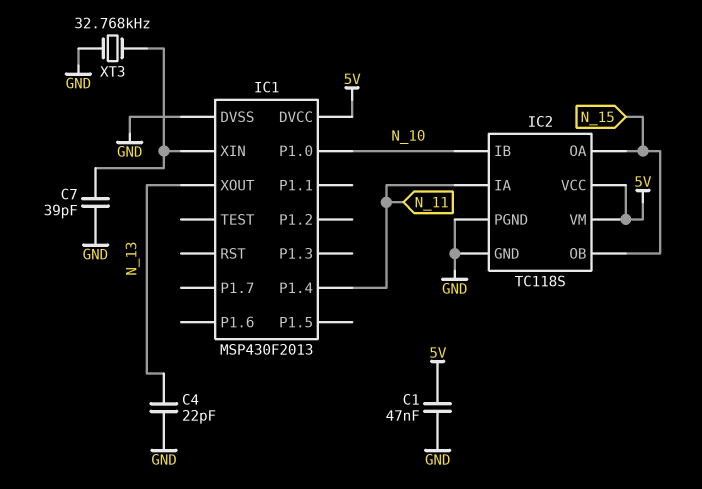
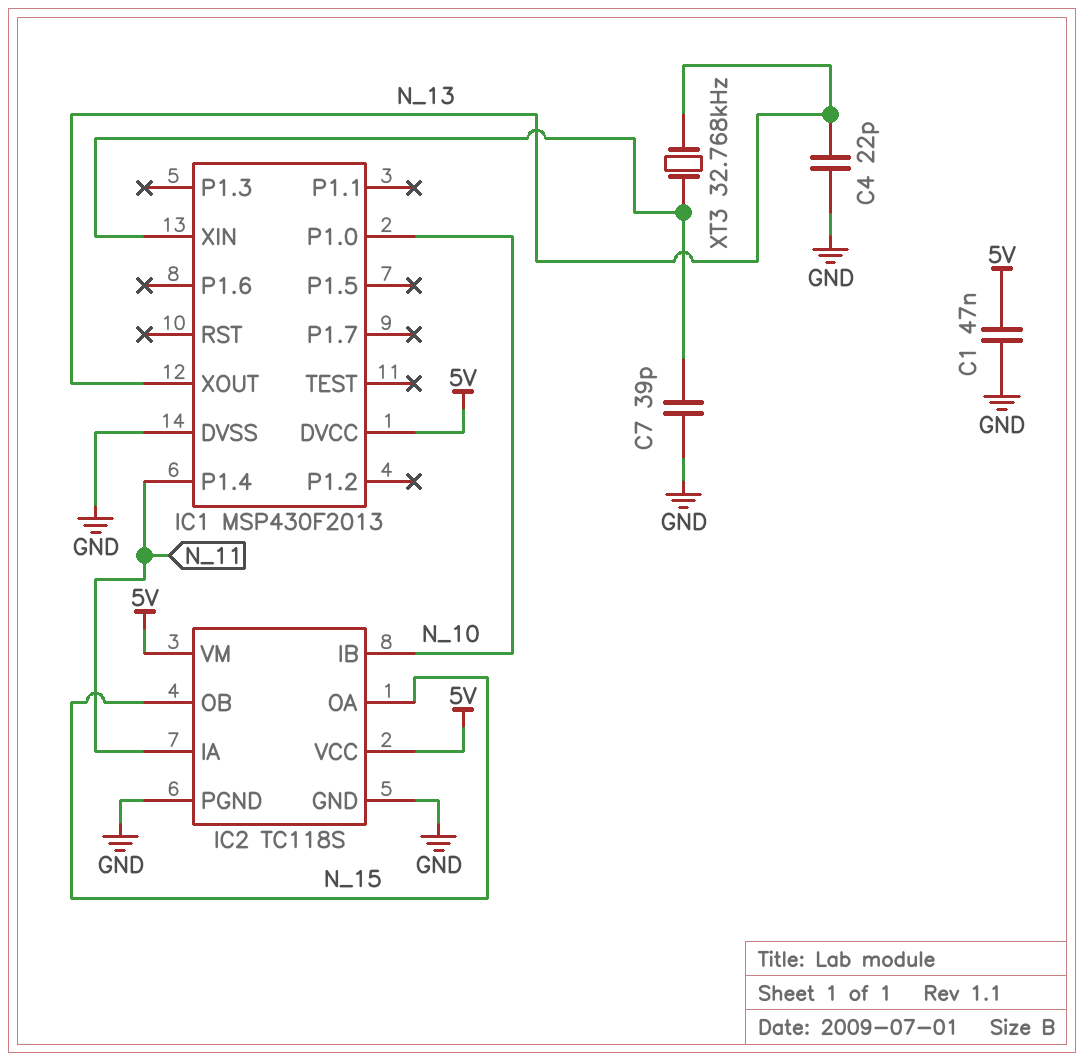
XT3: 32.768kHz (GND, IC1/XIN) -> 32.768kHz (IC1/XIN, N_13)

